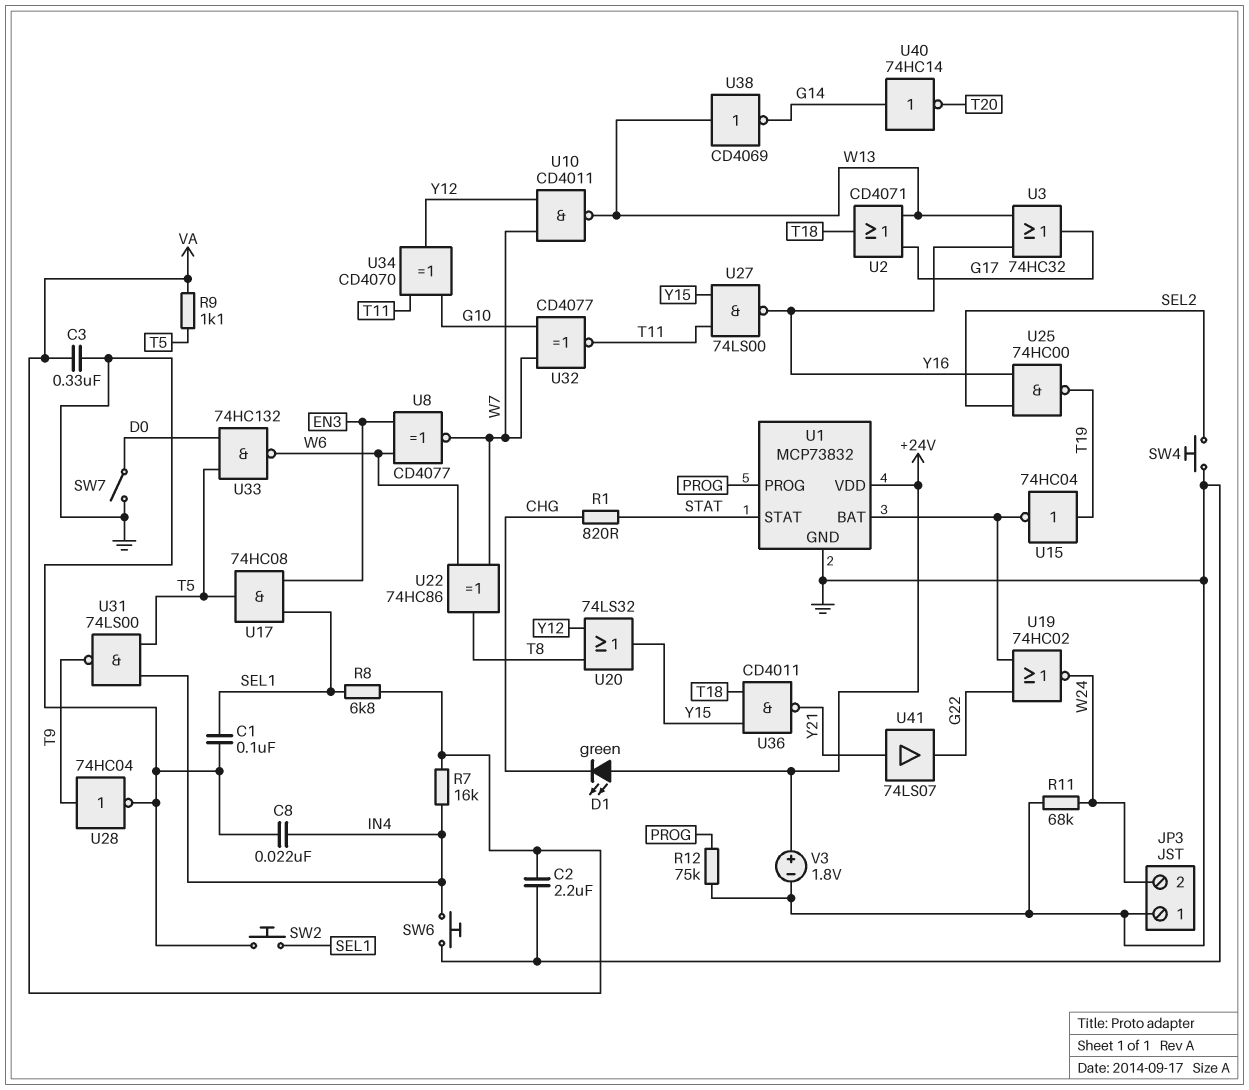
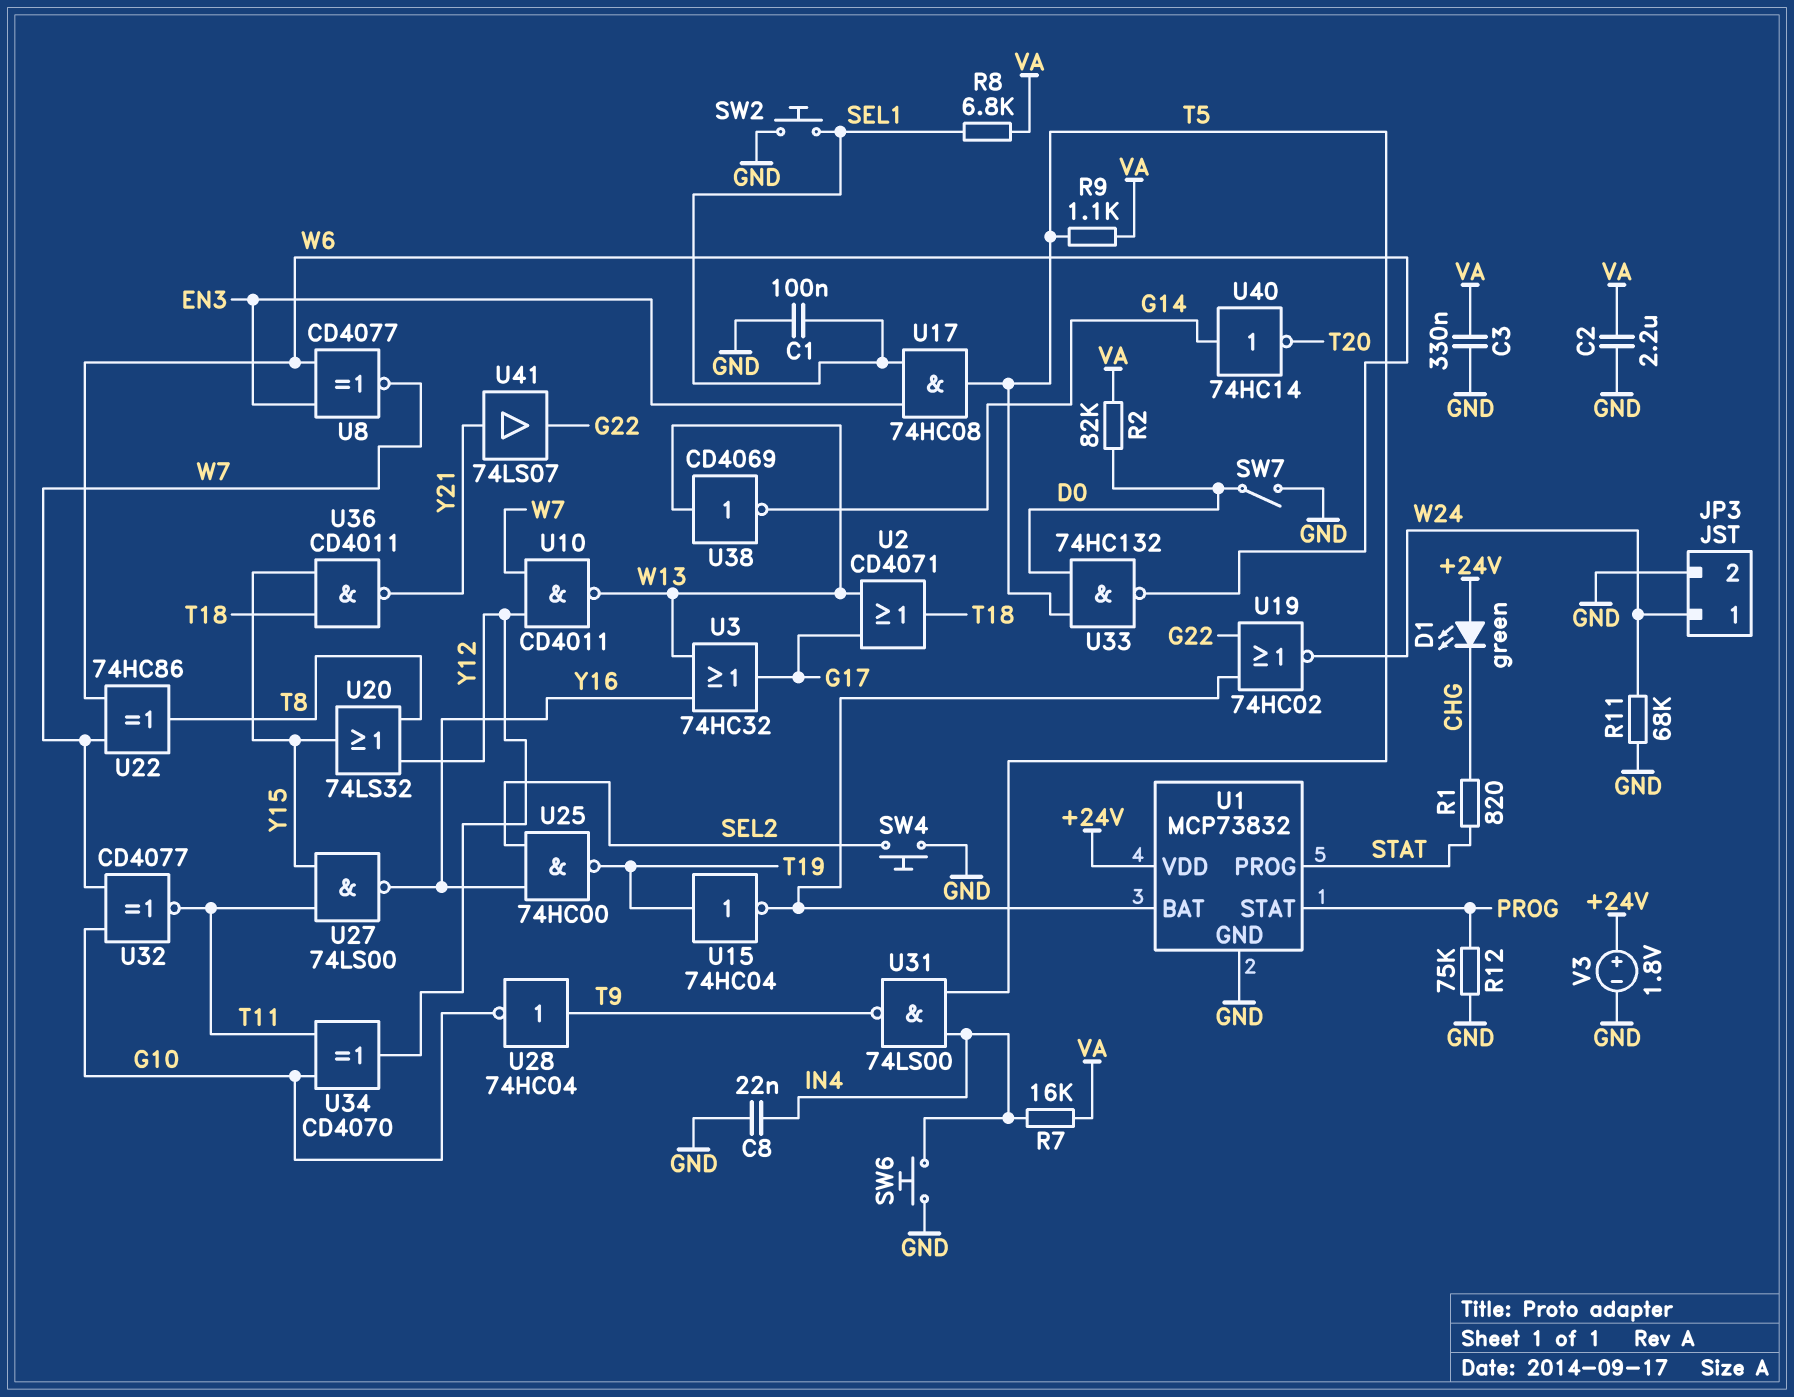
JP3 pin 1: GND -> W24
JP3 pin 2: W24 -> GND
R2: none -> 82k (D0, VA)
U1 pin PROG: PROG -> STAT
U1 pin STAT: STAT -> PROG
U28: NOT 74HC04 (in T9, out GND) -> NOT 74HC04 (in T9, out G10)

